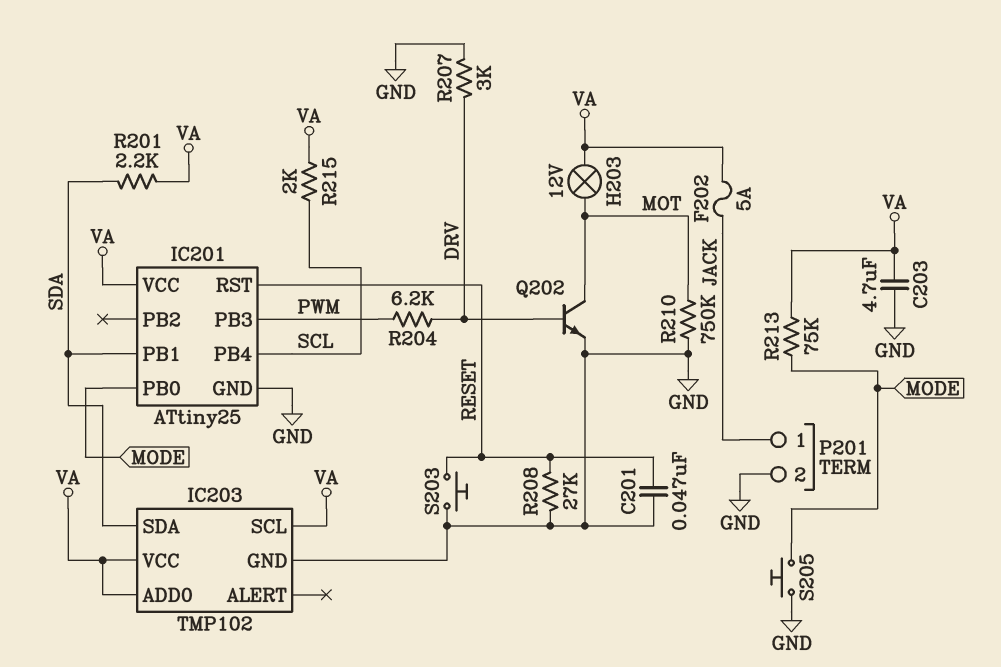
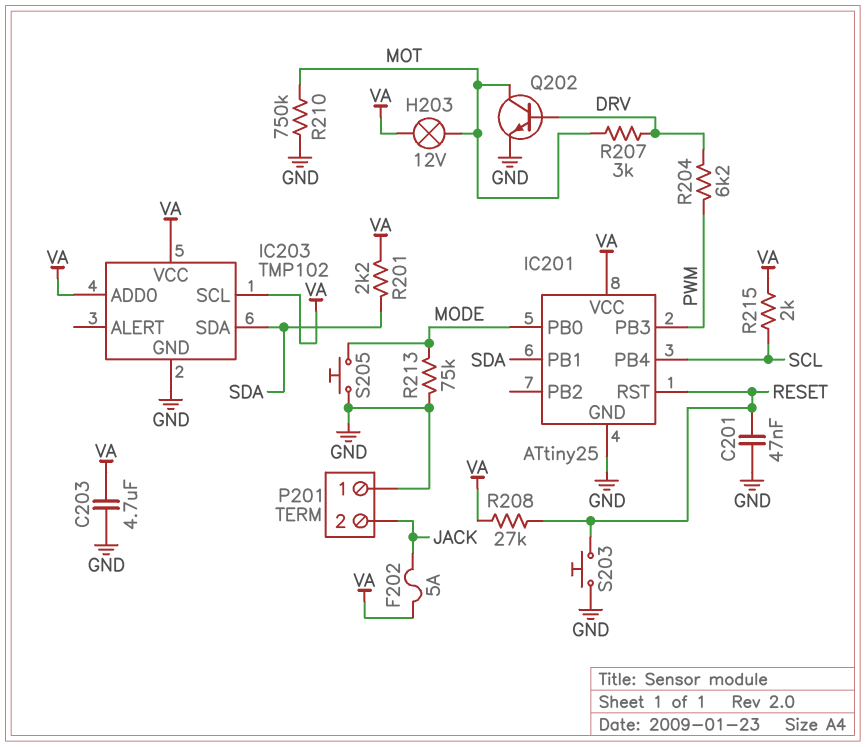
P201 pin 1: JACK -> GND
P201 pin 2: GND -> JACK
R207: 3k (DRV, GND) -> 3k (DRV, MOT)
R208: 27k (GND, RESET) -> 27k (RESET, VA)
R213: 75k (MODE, VA) -> 75k (GND, MODE)

